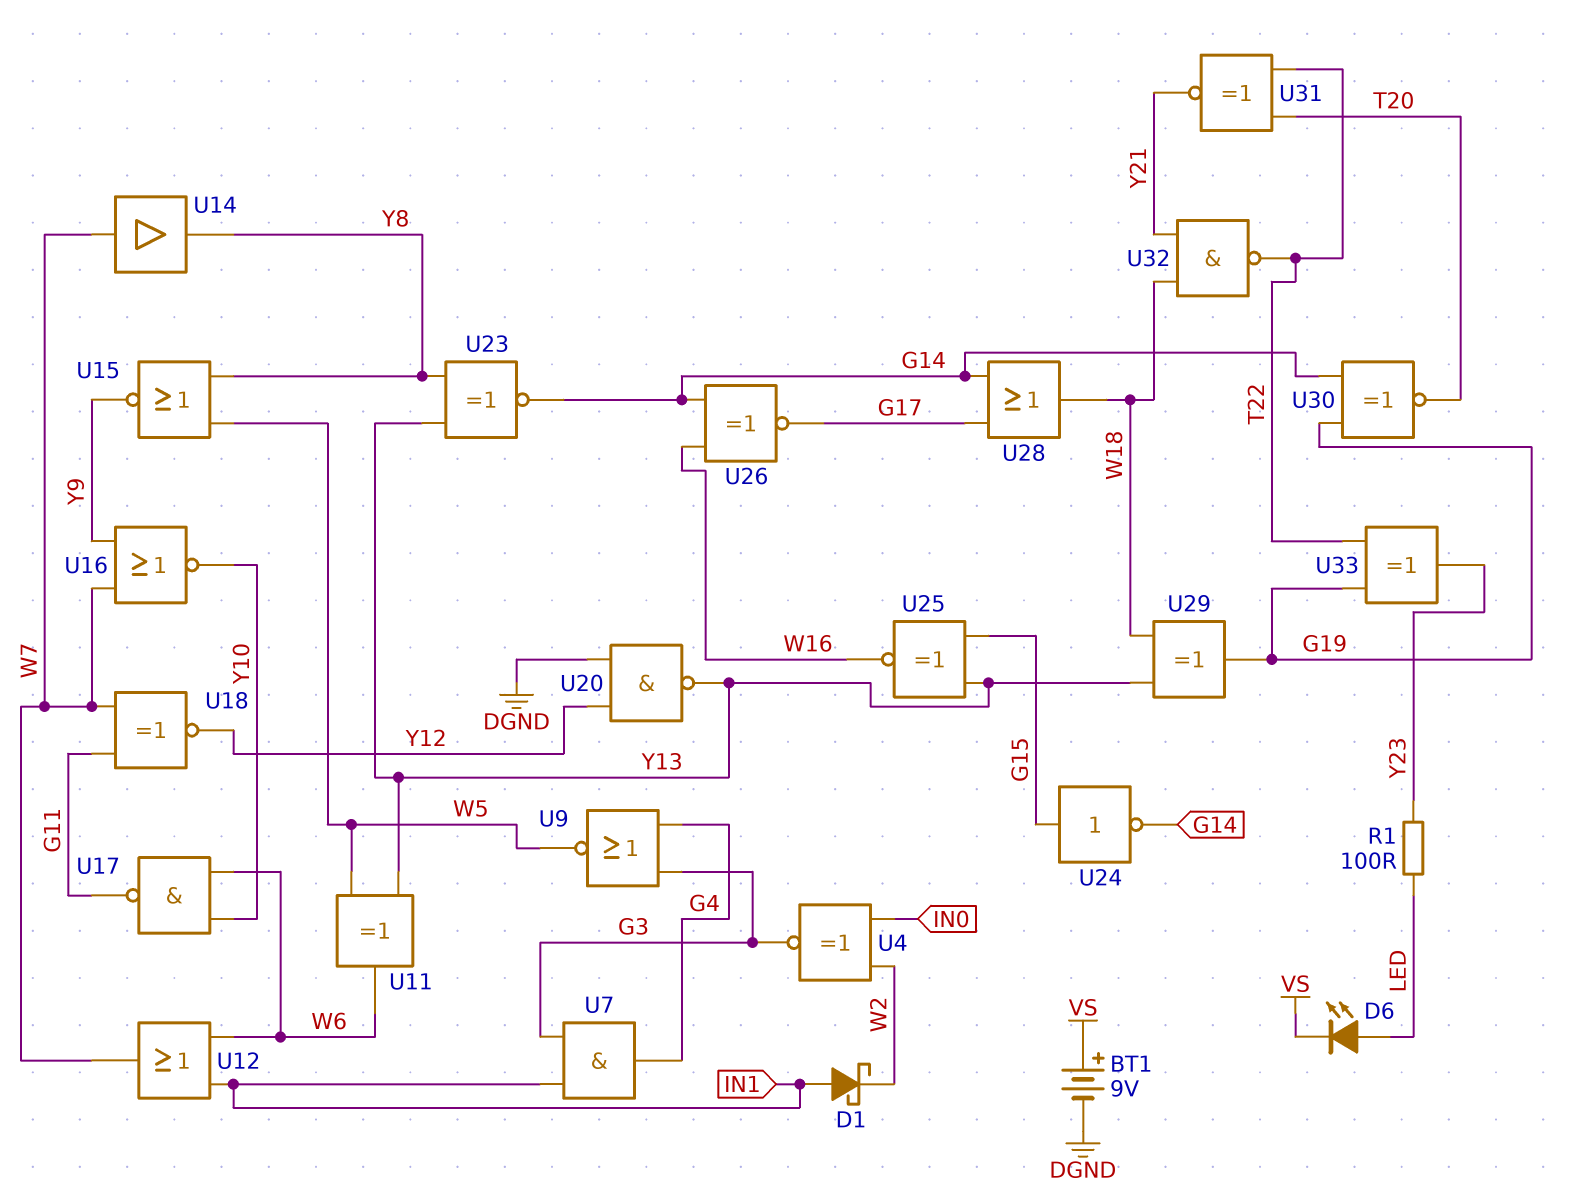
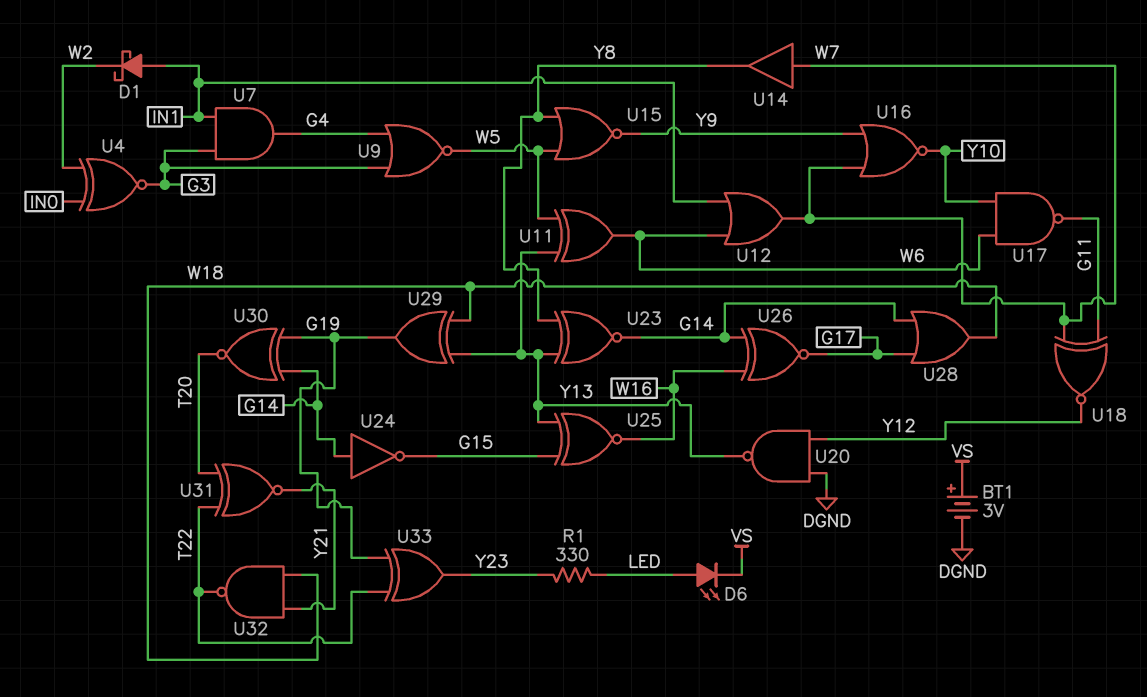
BT1: 9V (plus VS, minus DGND) -> 3V (plus VS, minus DGND)
R1: 100 (LED, Y23) -> 330 (LED, Y23)
U24: NOT (in G15, out G14) -> NOT (in G14, out G15)

